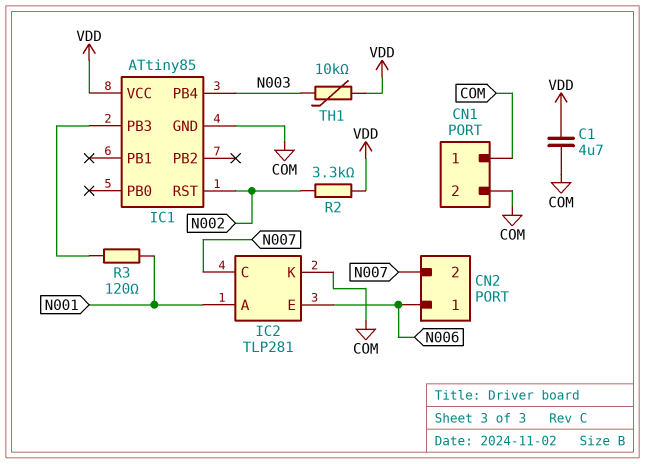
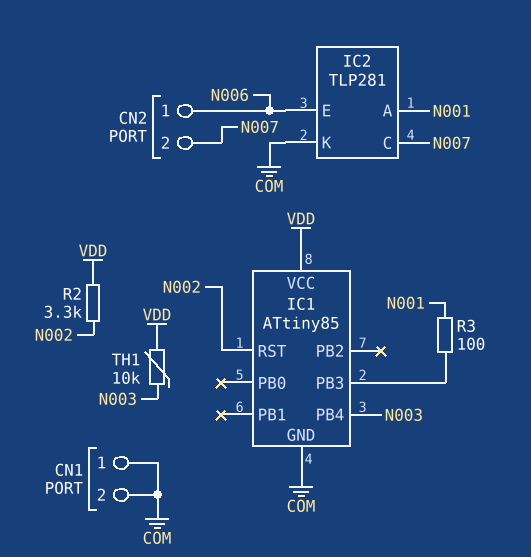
C1: 4.7uF (COM, VDD) -> none
R3: 120 (IC1/PB3, N001) -> 100 (IC1/PB3, N001)

